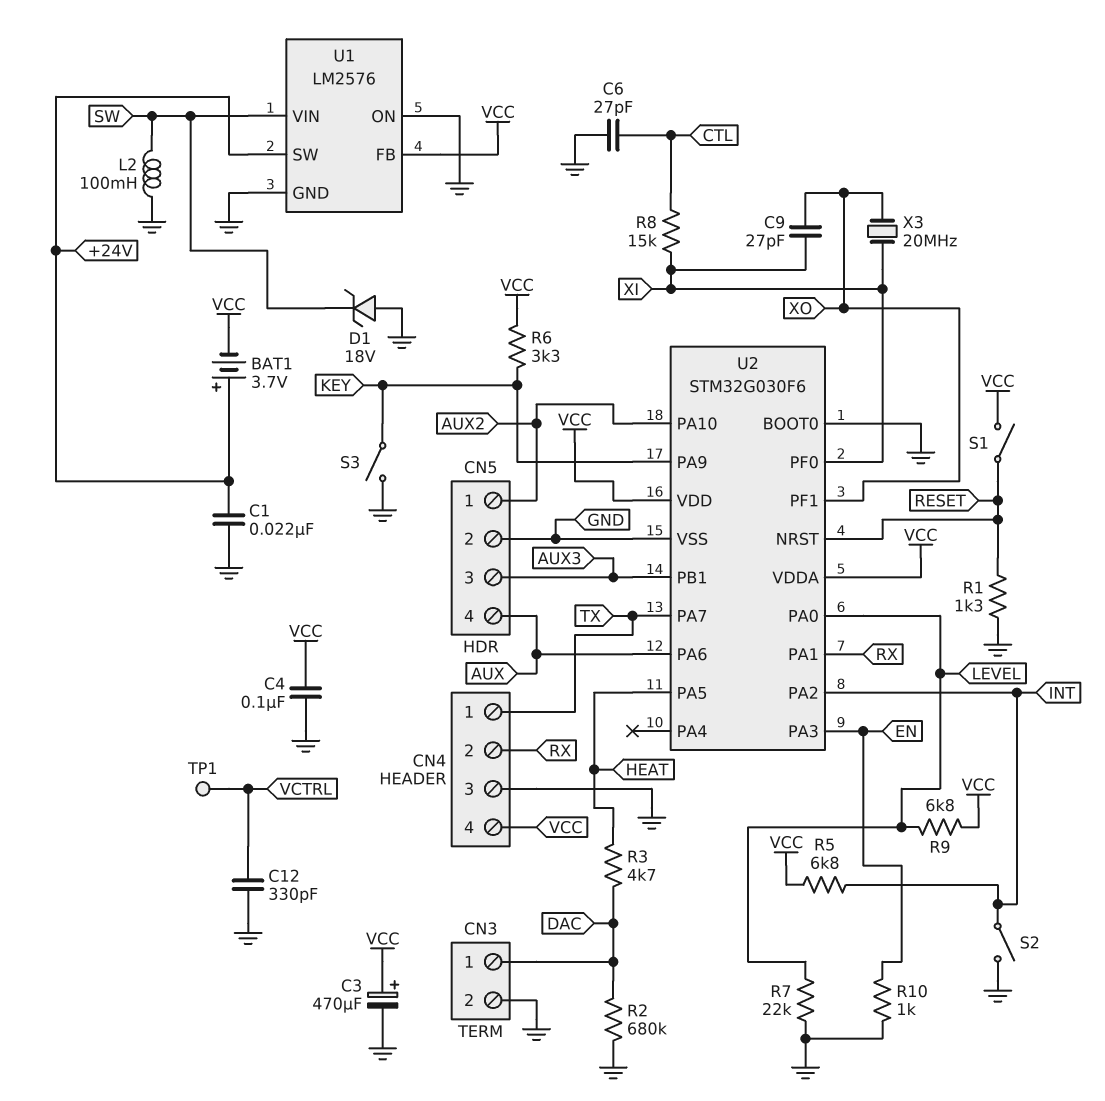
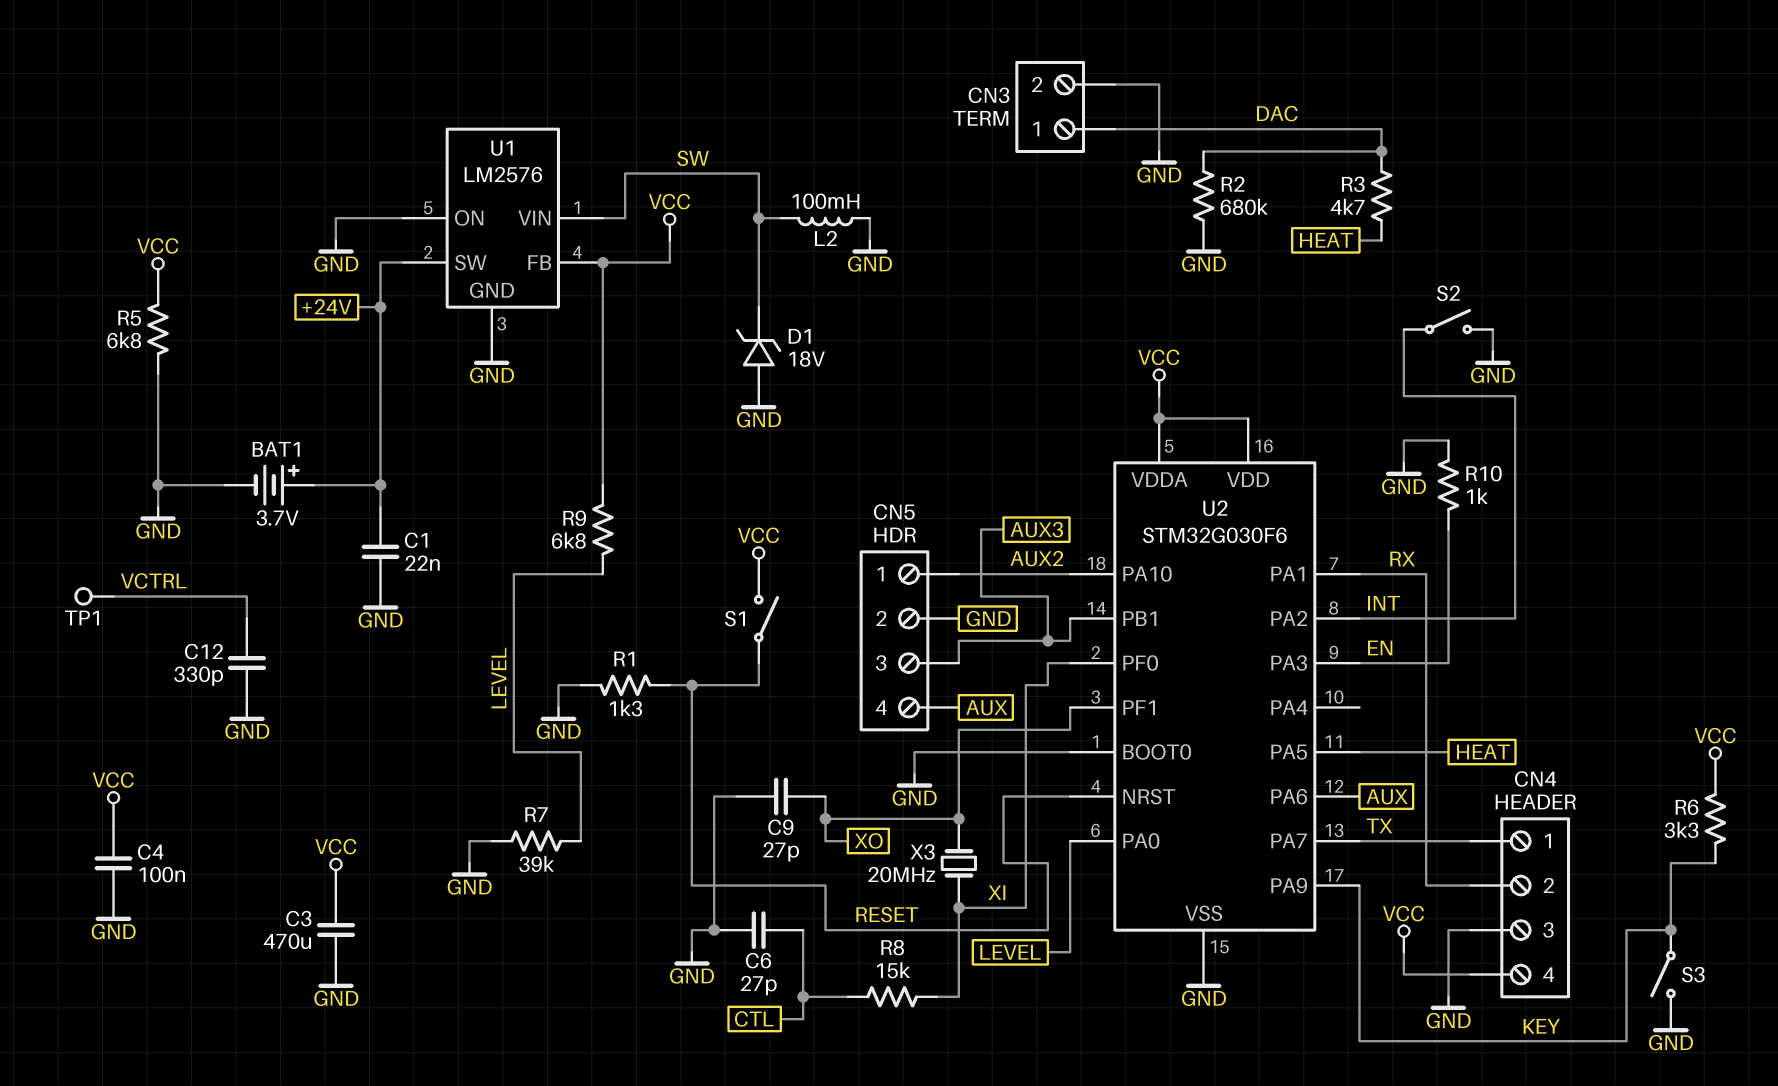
BAT1: 3.7V (plus +24V, minus VCC) -> 3.7V (plus +24V, minus GND)
C3: 470uF (plus VCC, minus GND) -> 470uF (GND, VCC)
C9: 27pF (XI, XO) -> 27pF (GND, XO)
R5: 6.8k (INT, VCC) -> 6.8k (GND, VCC)
R7: 22k (GND, LEVEL) -> 39k (GND, LEVEL)

